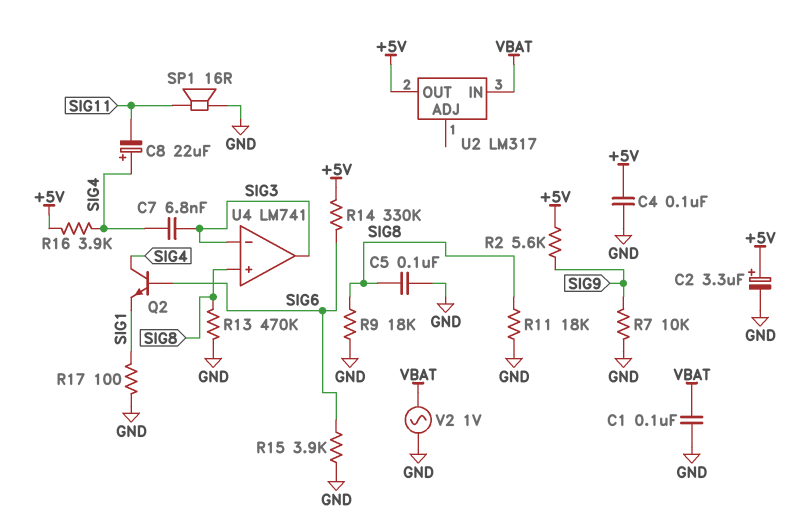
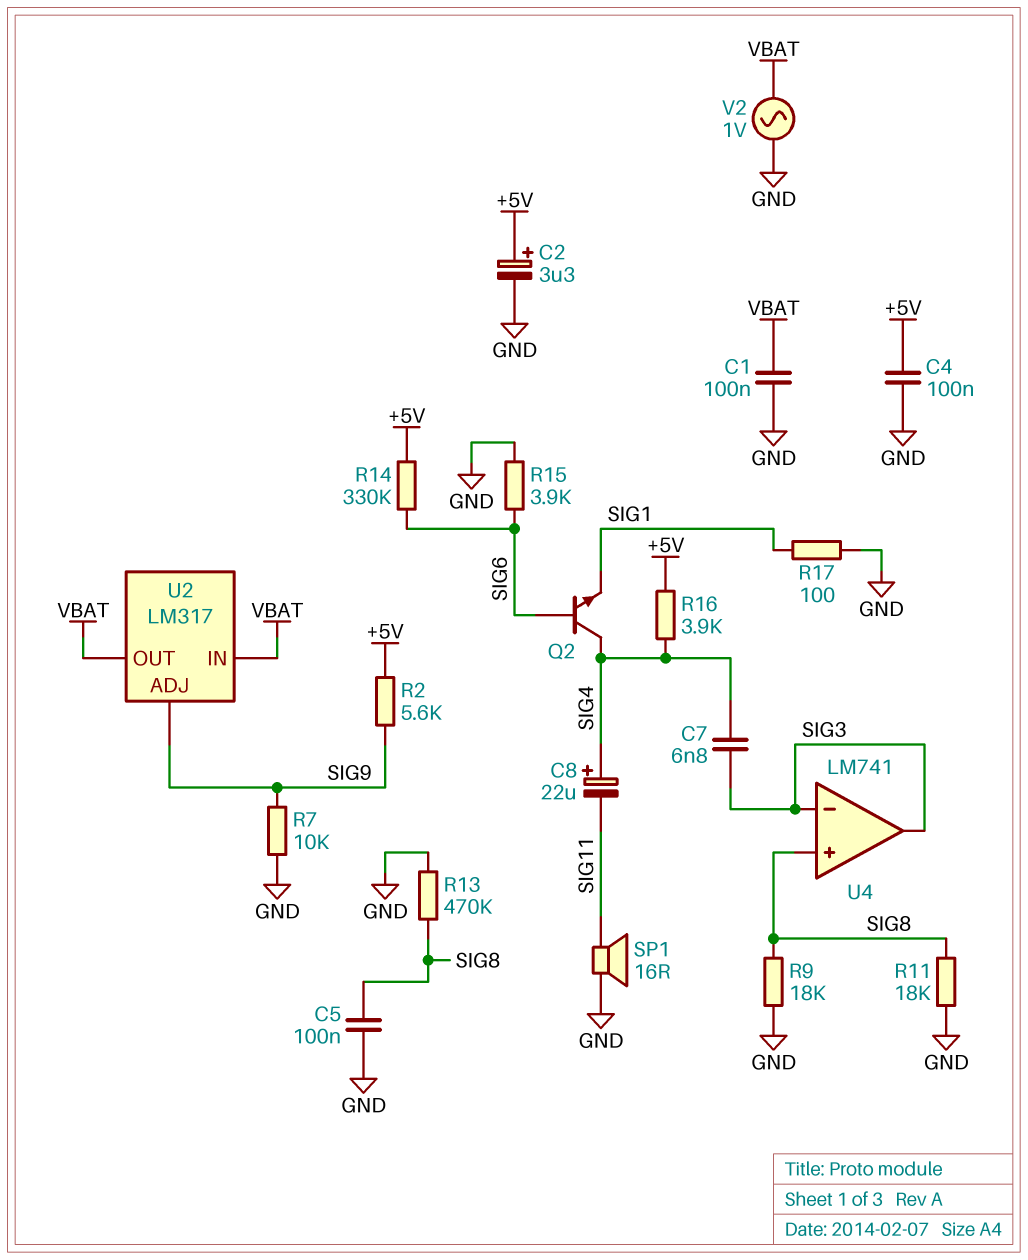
U2 pin ADJ: none -> SIG9
U2 pin OUT: +5V -> VBAT

